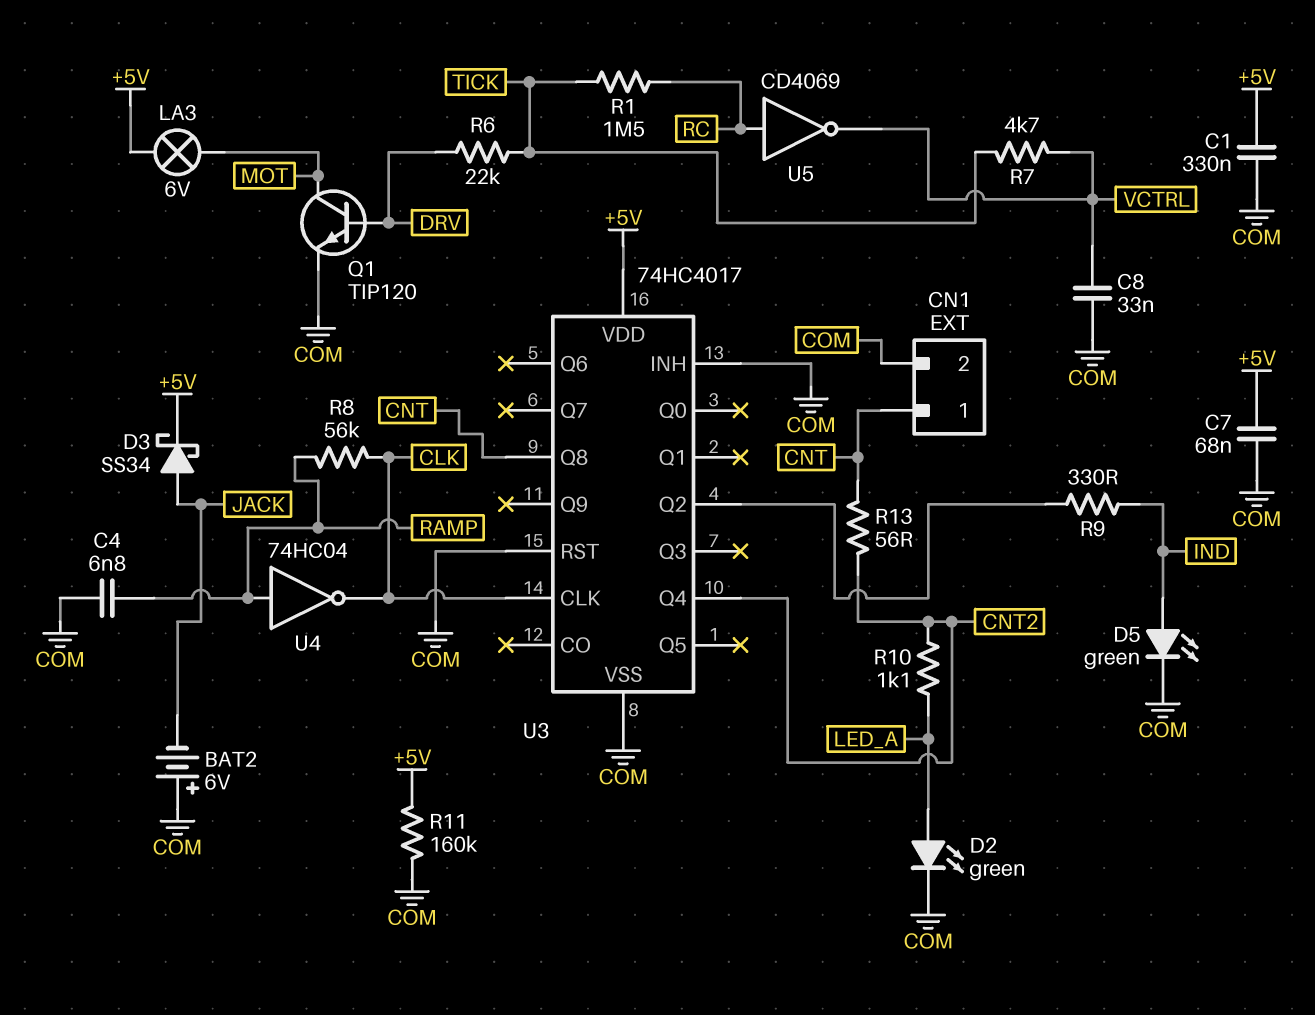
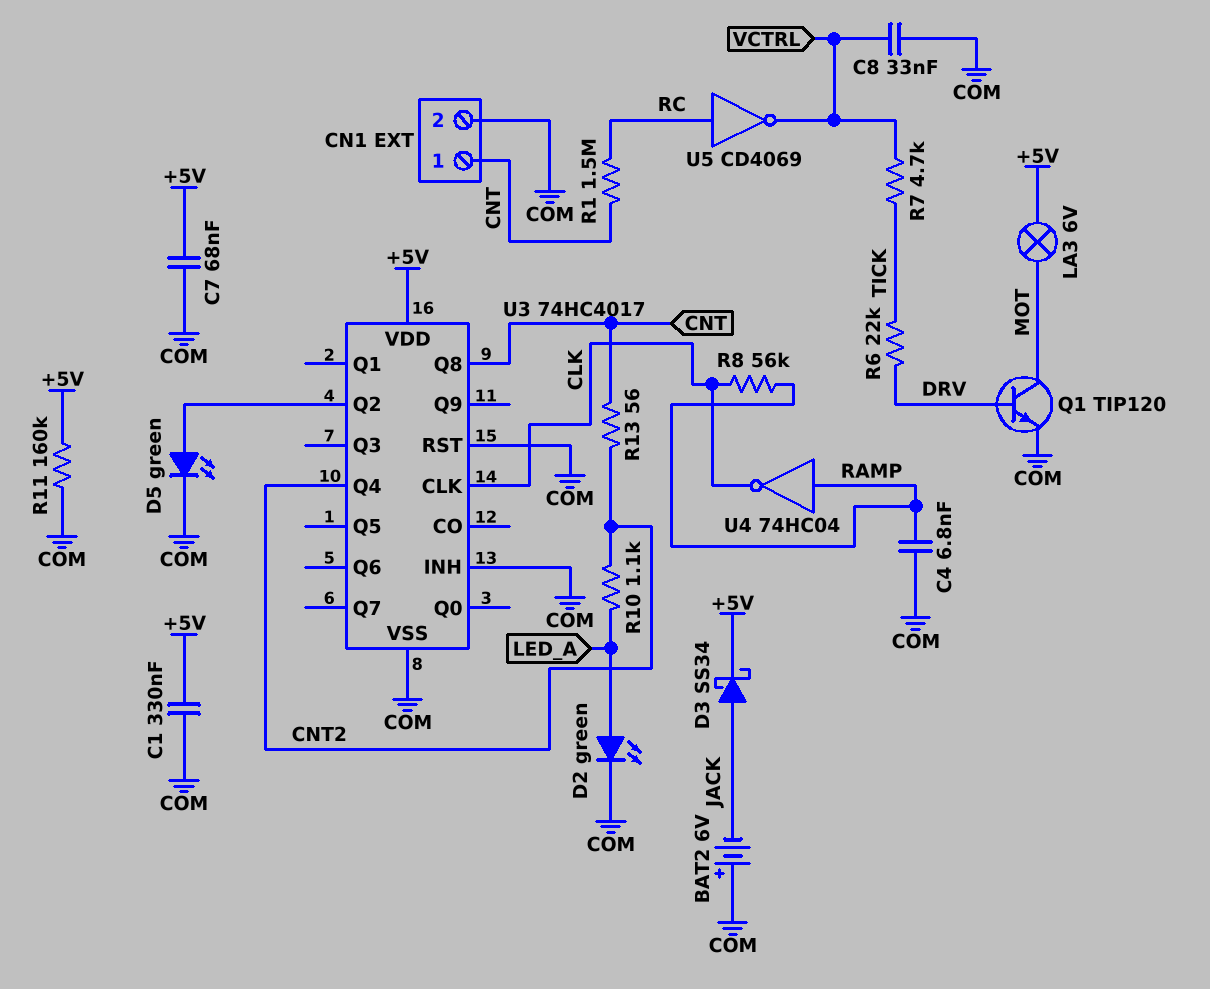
D5: LED green (A IND, K COM) -> LED green (A U3/Q2, K COM)
R1: 1.5M (RC, TICK) -> 1.5M (CNT, RC)
R9: 330 (IND, U3/Q2) -> none

